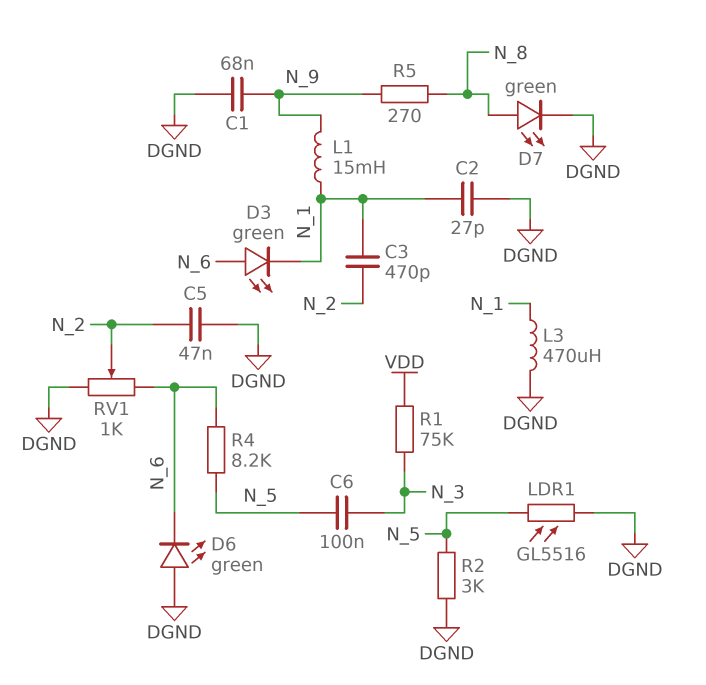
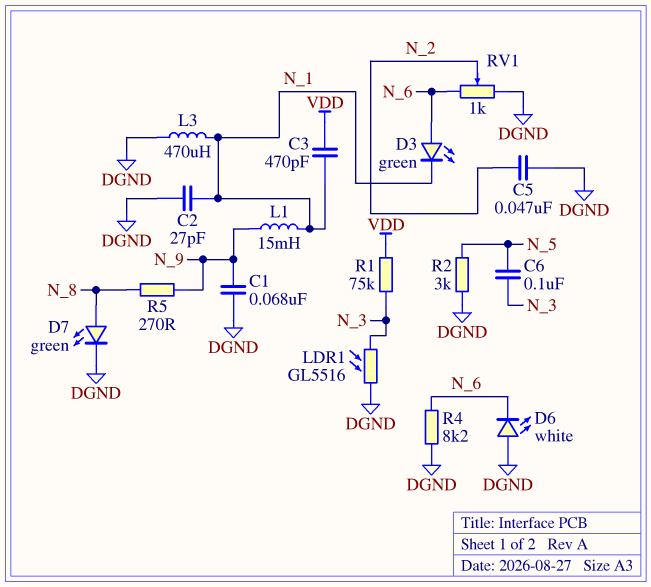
C3: 470pF (N_1, N_2) -> 470pF (N_1, VDD)
D6: LED green (A DGND, K N_6) -> LED white (A DGND, K N_6)
LDR1: GL5516 (DGND, N_5) -> GL5516 (DGND, N_3)
R4: 8.2k (N_5, N_6) -> 8.2k (DGND, N_6)

